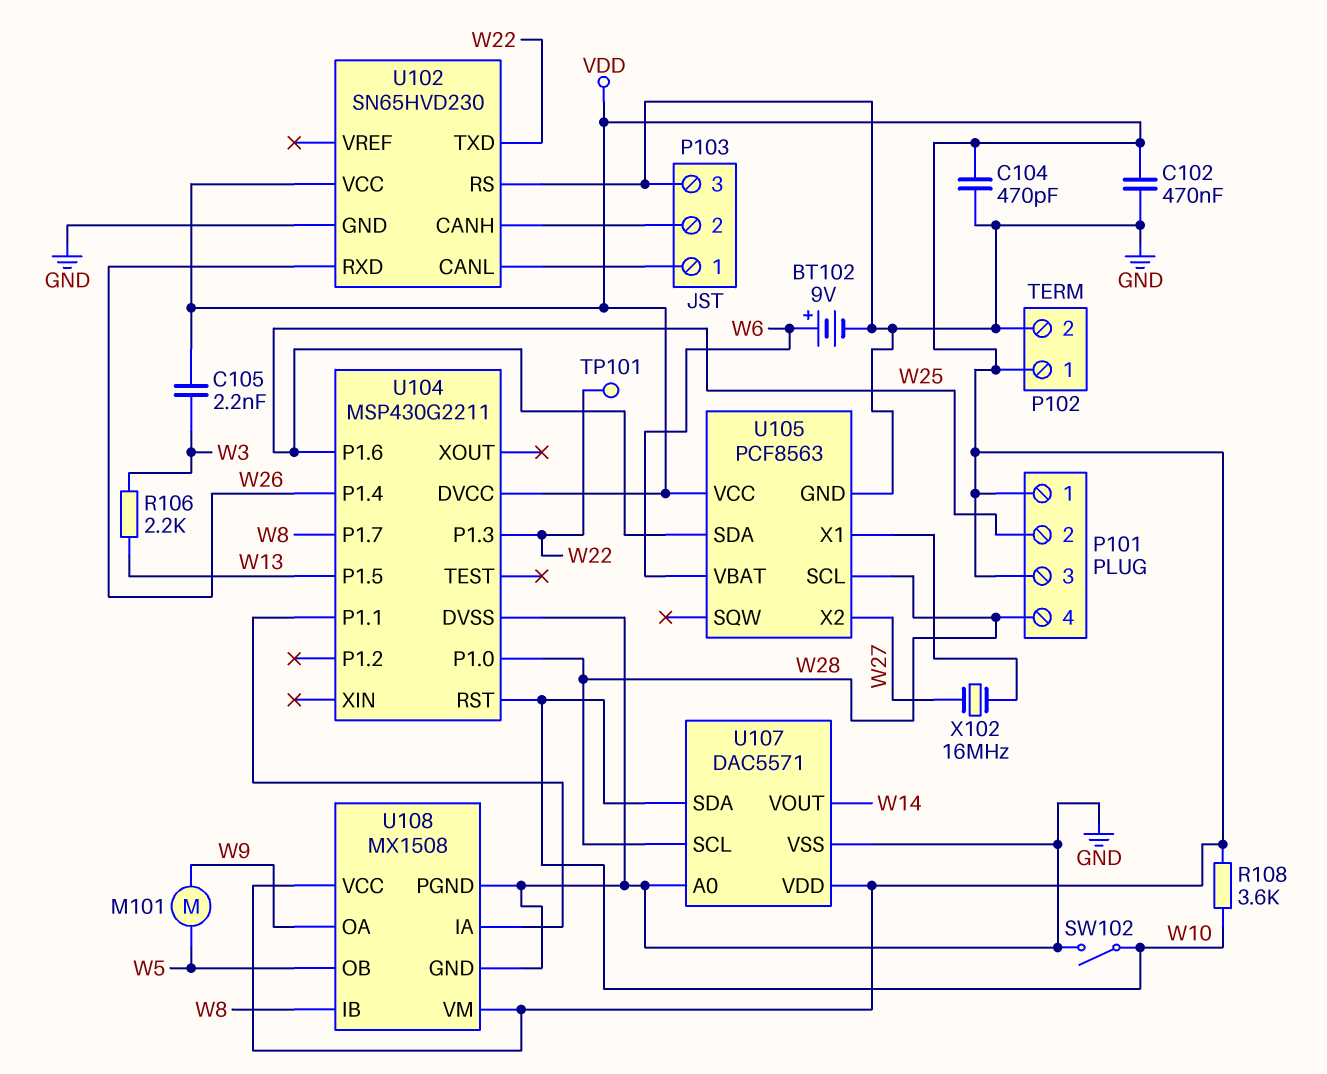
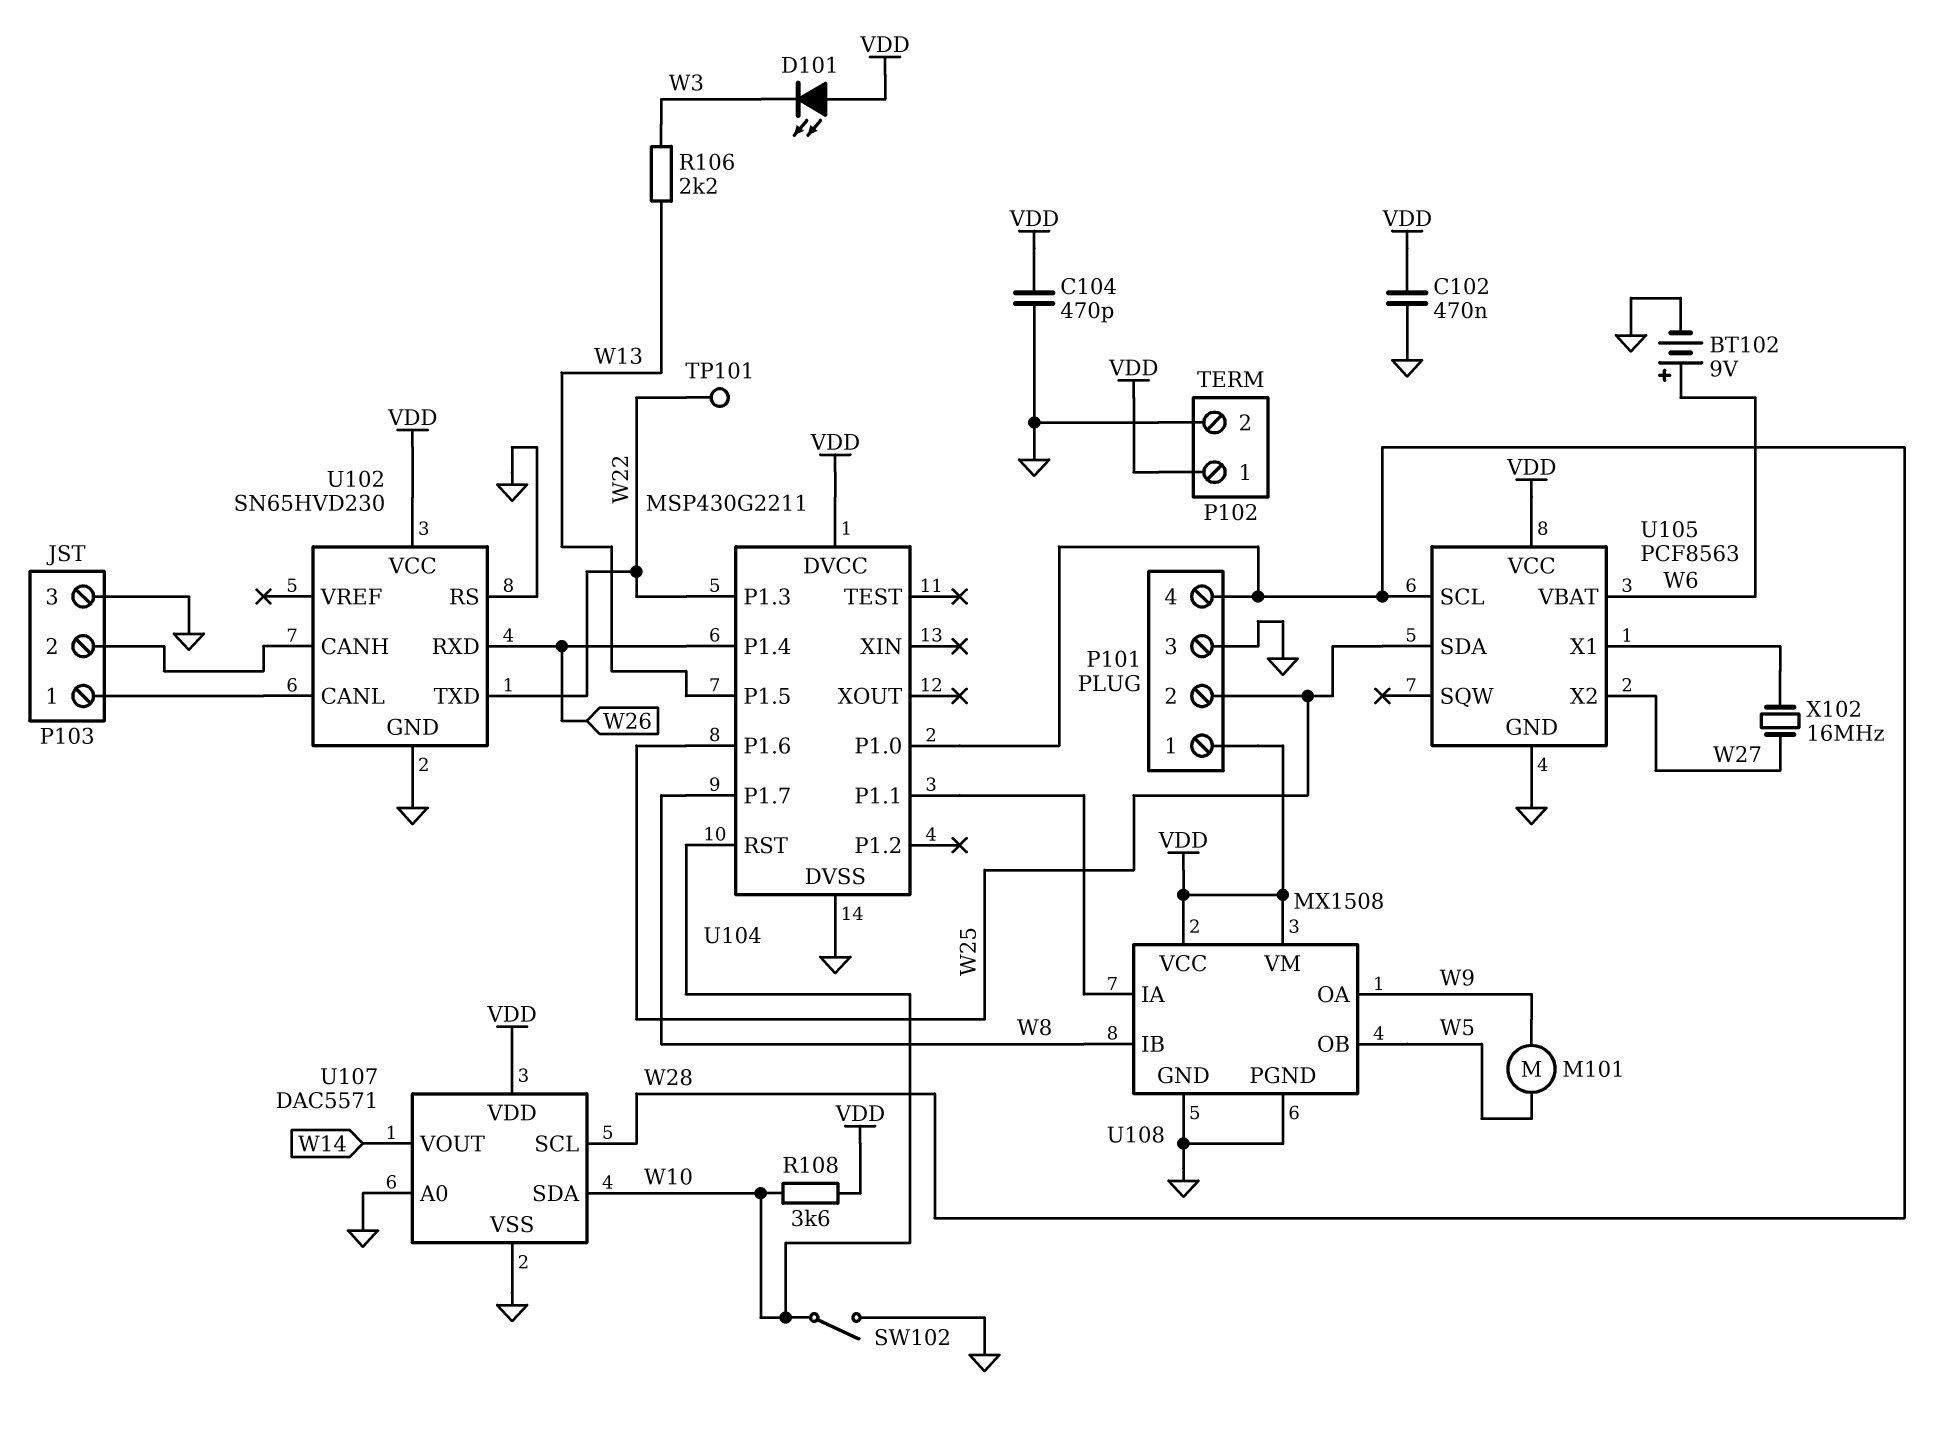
C105: 2.2nF (VDD, W3) -> none
D101: none -> LED (A VDD, K W3)
P101 pin 3: VDD -> GND

